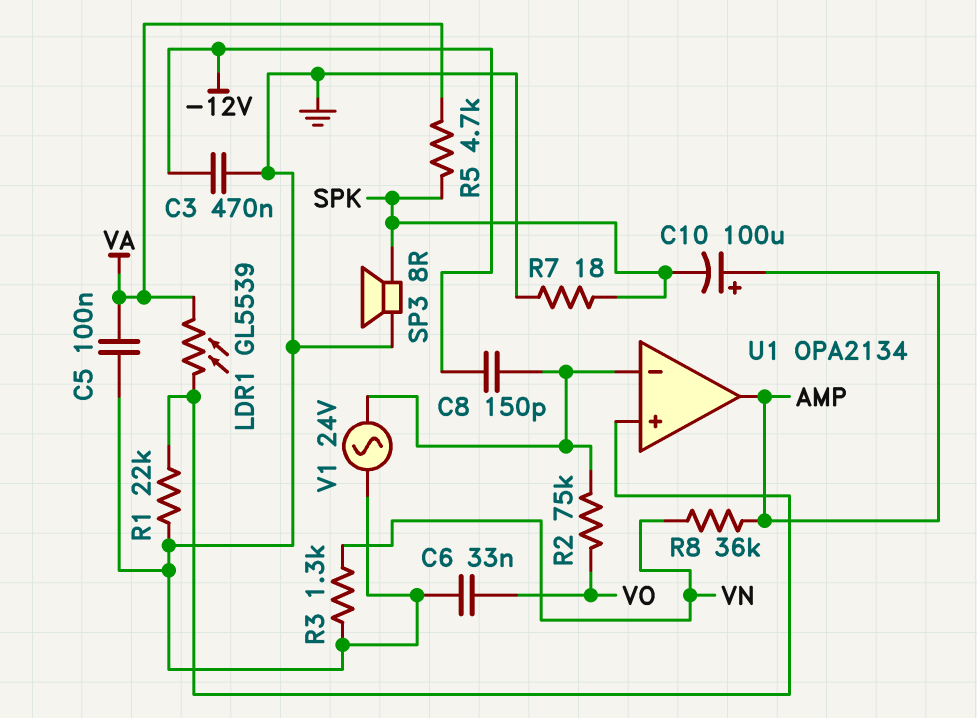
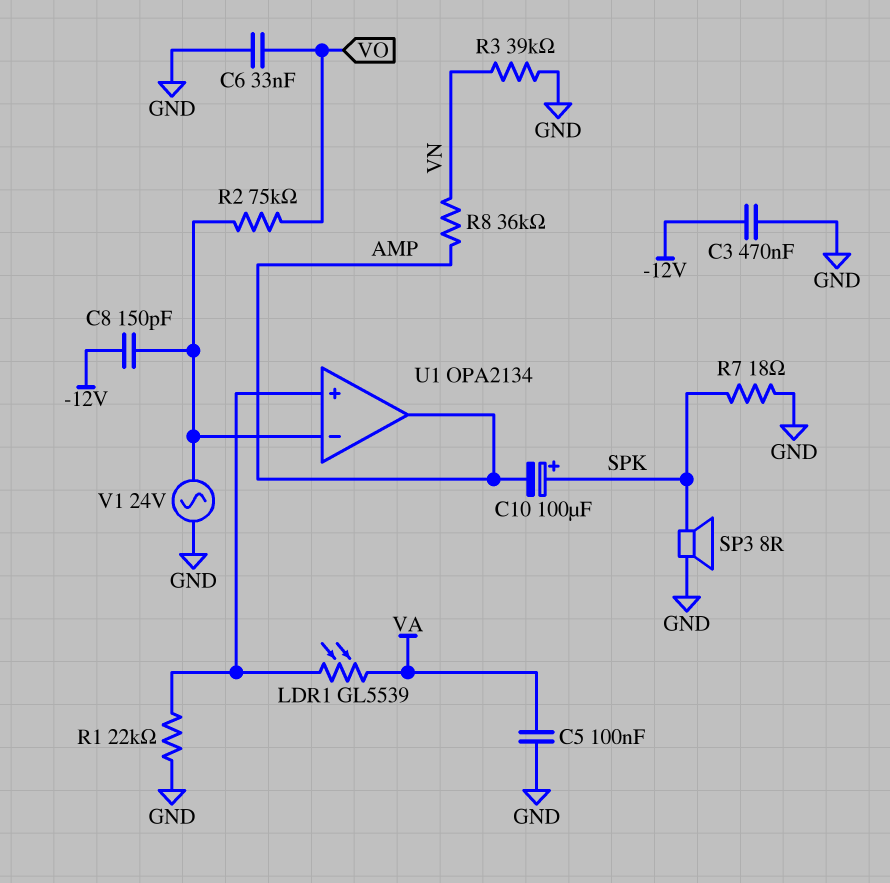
C10: 100uF (plus AMP, minus SPK) -> 100uF (plus SPK, minus AMP)
R3: 1.3k (GND, VN) -> 39k (GND, VN)
R5: 4.7k (SPK, VA) -> none

